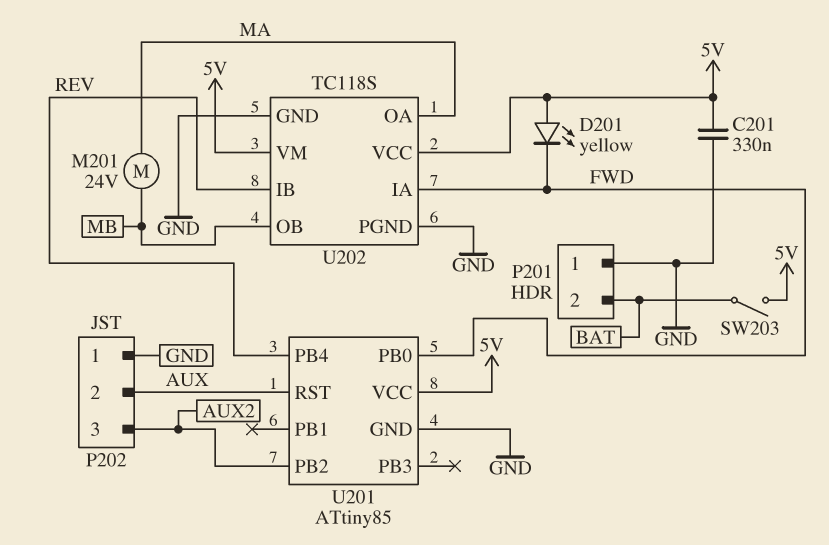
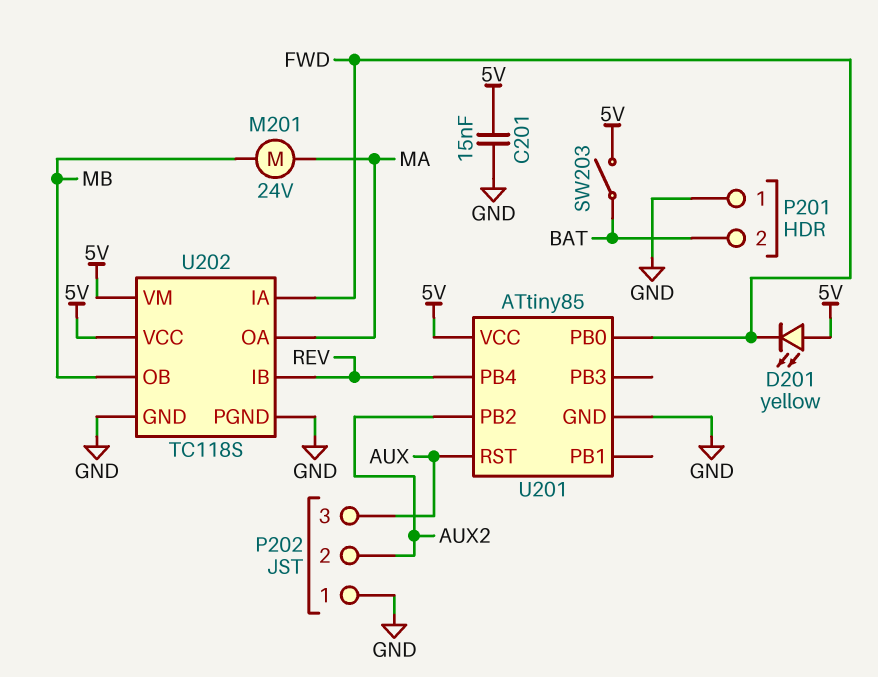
C201: 330nF (5V, GND) -> 15nF (5V, GND)
P202 pin 2: AUX -> AUX2
P202 pin 3: AUX2 -> AUX

